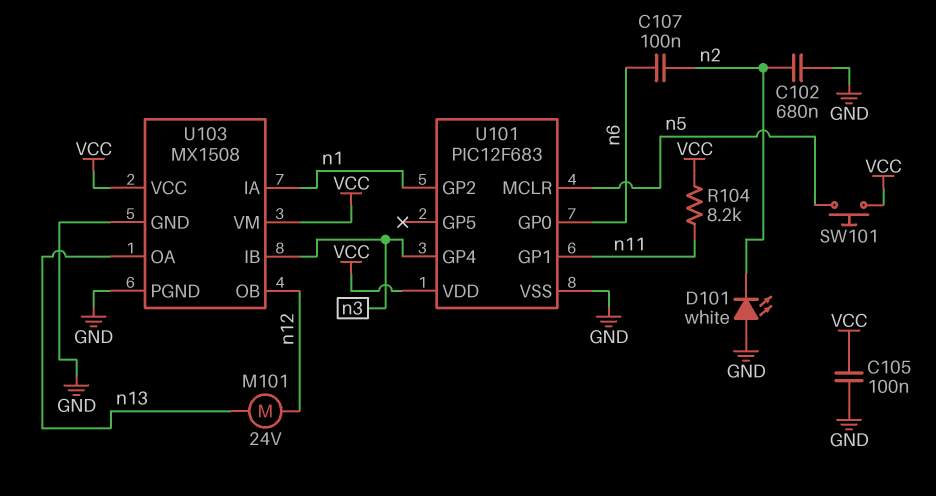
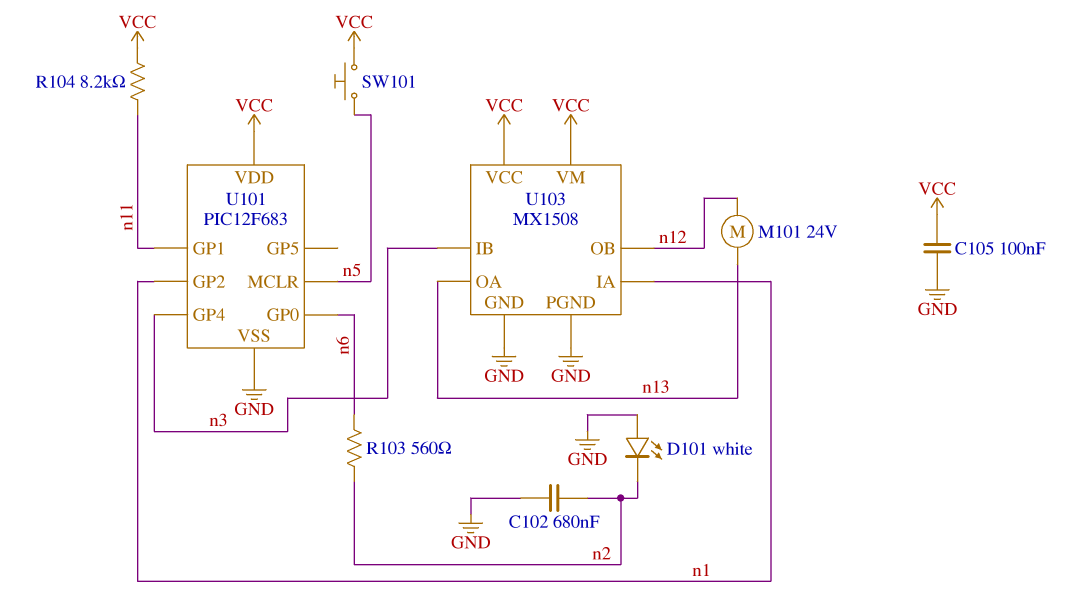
C107: 100nF (n2, n6) -> none
R103: none -> 560 (n2, n6)

